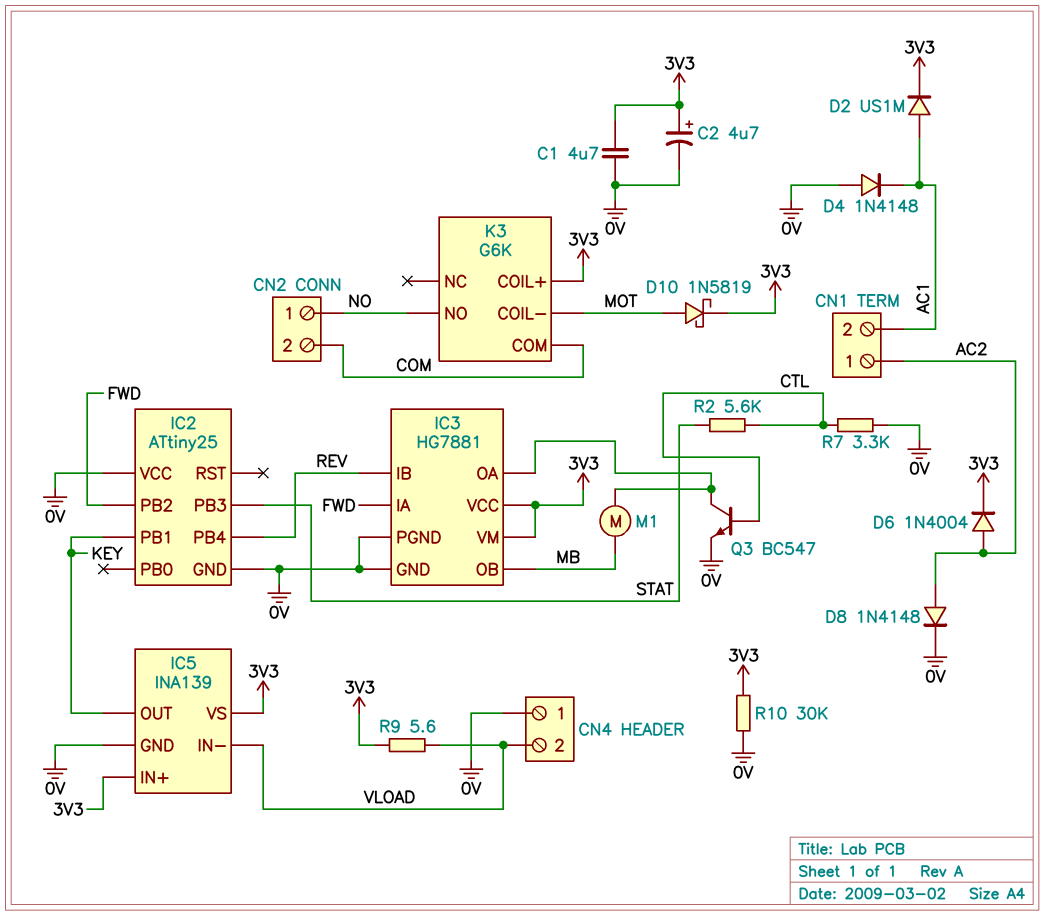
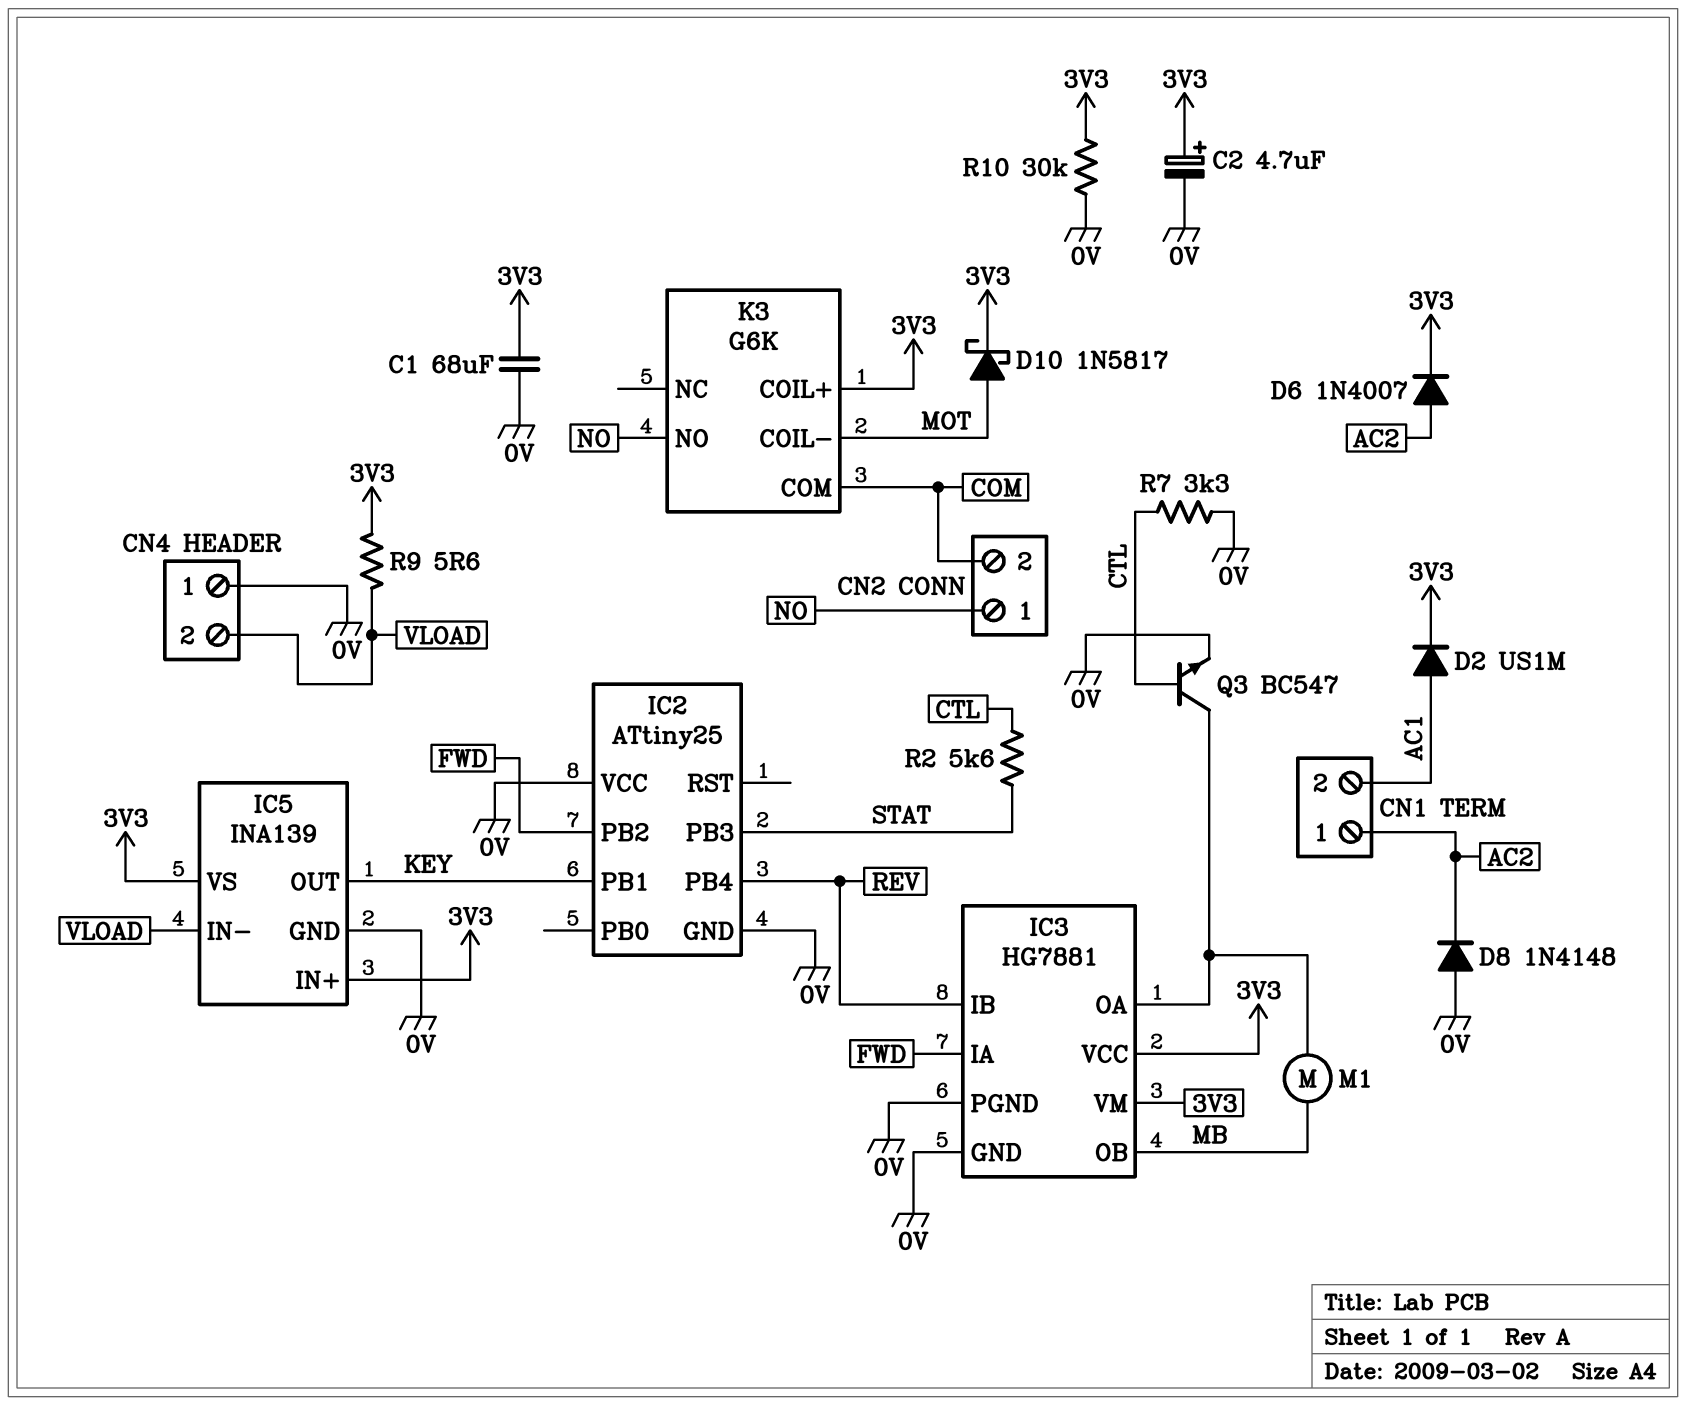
C1: 4.7uF (0V, 3V3) -> 68uF (0V, 3V3)
D4: diode 1N4148 (A 0V, K AC1) -> none
D6: diode 1N4004 (A AC2, K 3V3) -> diode 1N4007 (A AC2, K 3V3)
D8: diode 1N4148 (A AC2, K 0V) -> diode 1N4148 (A 0V, K AC2)
D10: schottky 1N5819 (A MOT, K 3V3) -> schottky 1N5817 (A MOT, K 3V3)

